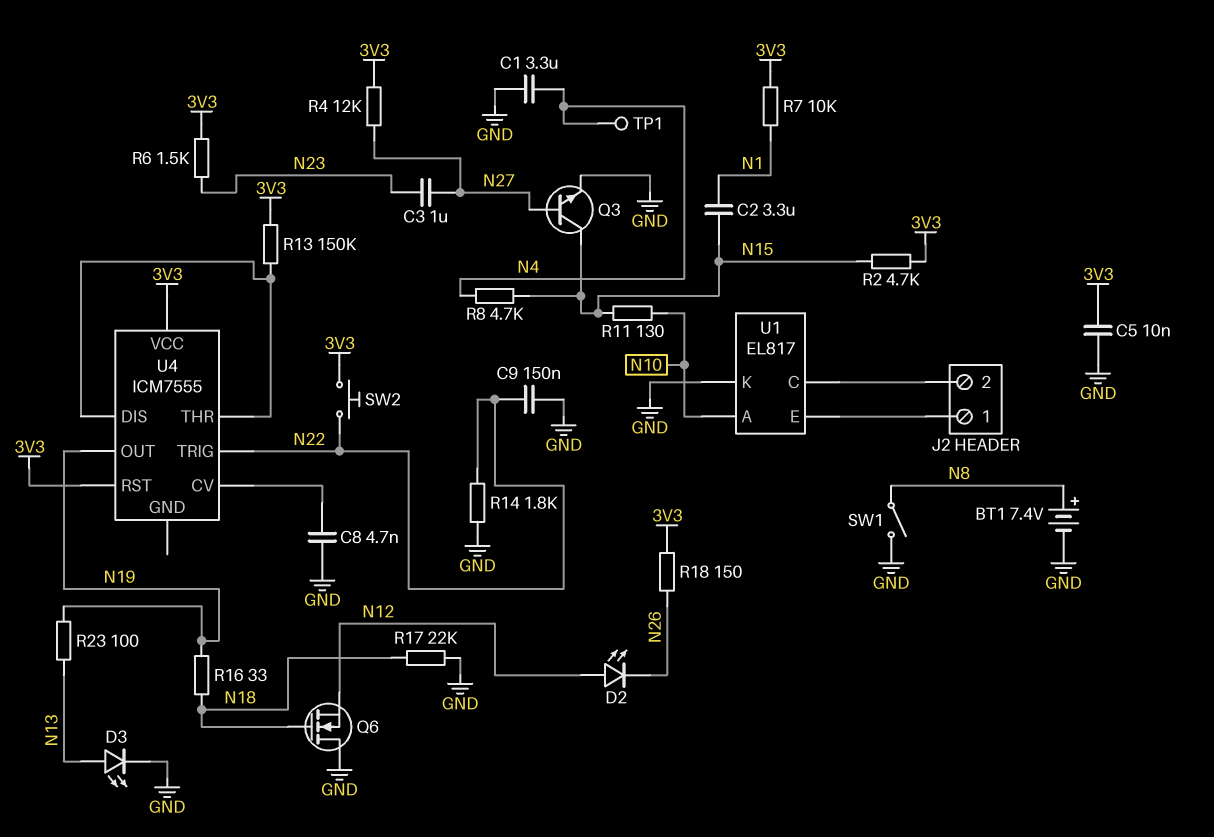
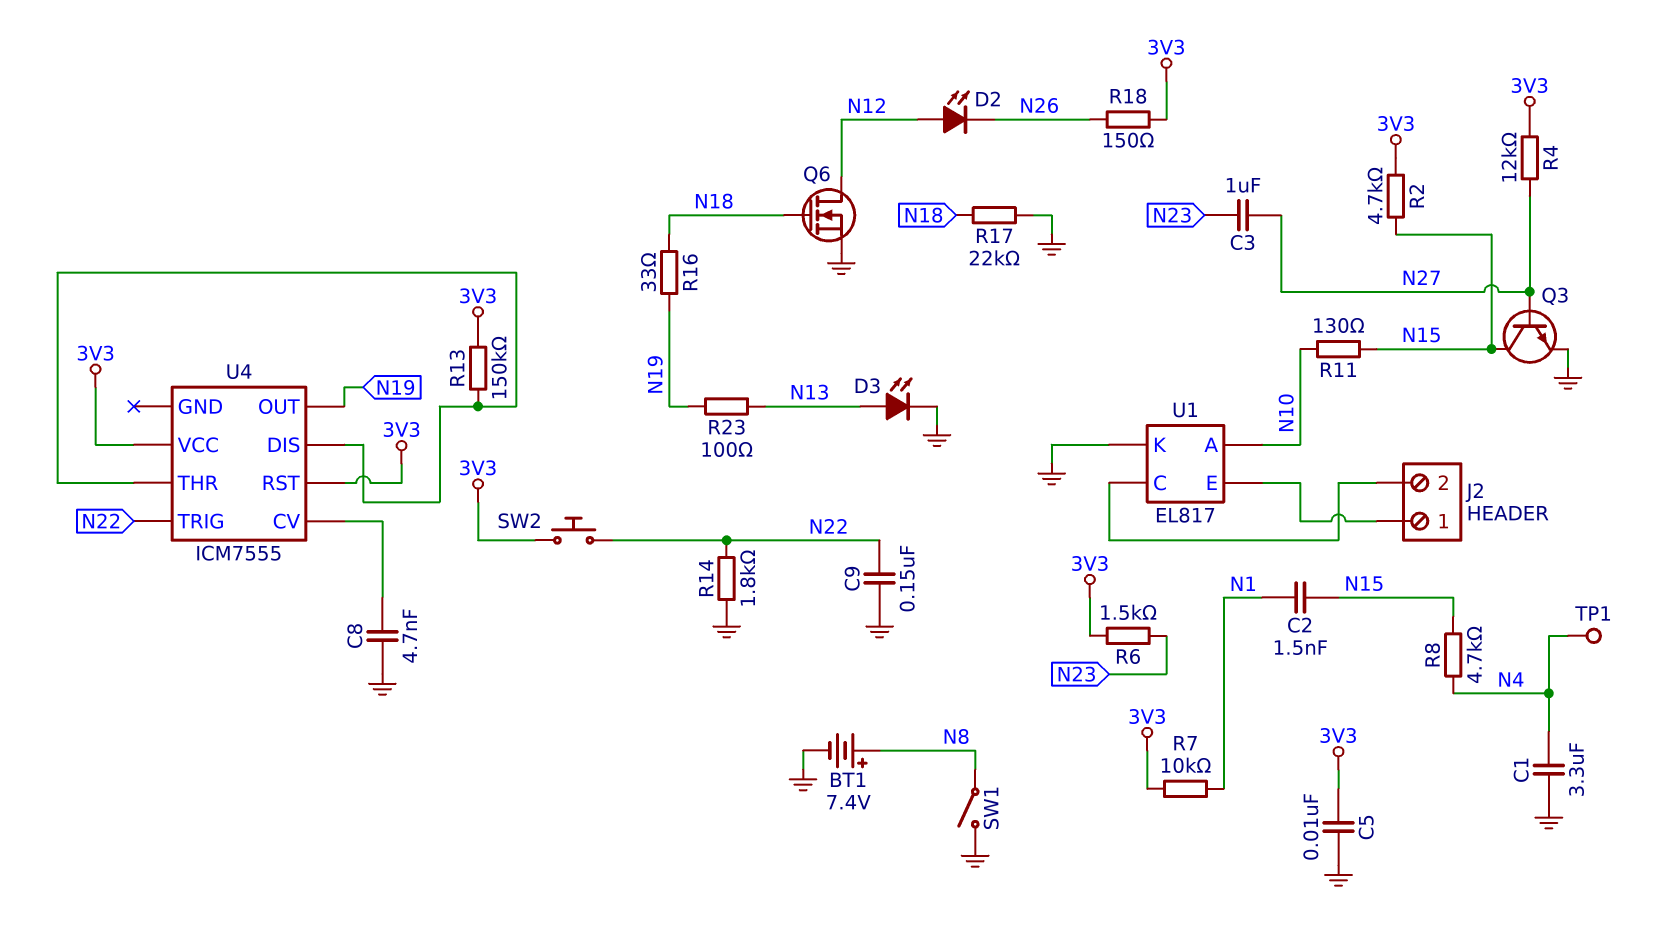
C2: 3.3uF (N1, N15) -> 1.5nF (N1, N15)
Q6: NMOS (G N18, D GND, S N12) -> NMOS (G N18, D N12, S GND)

